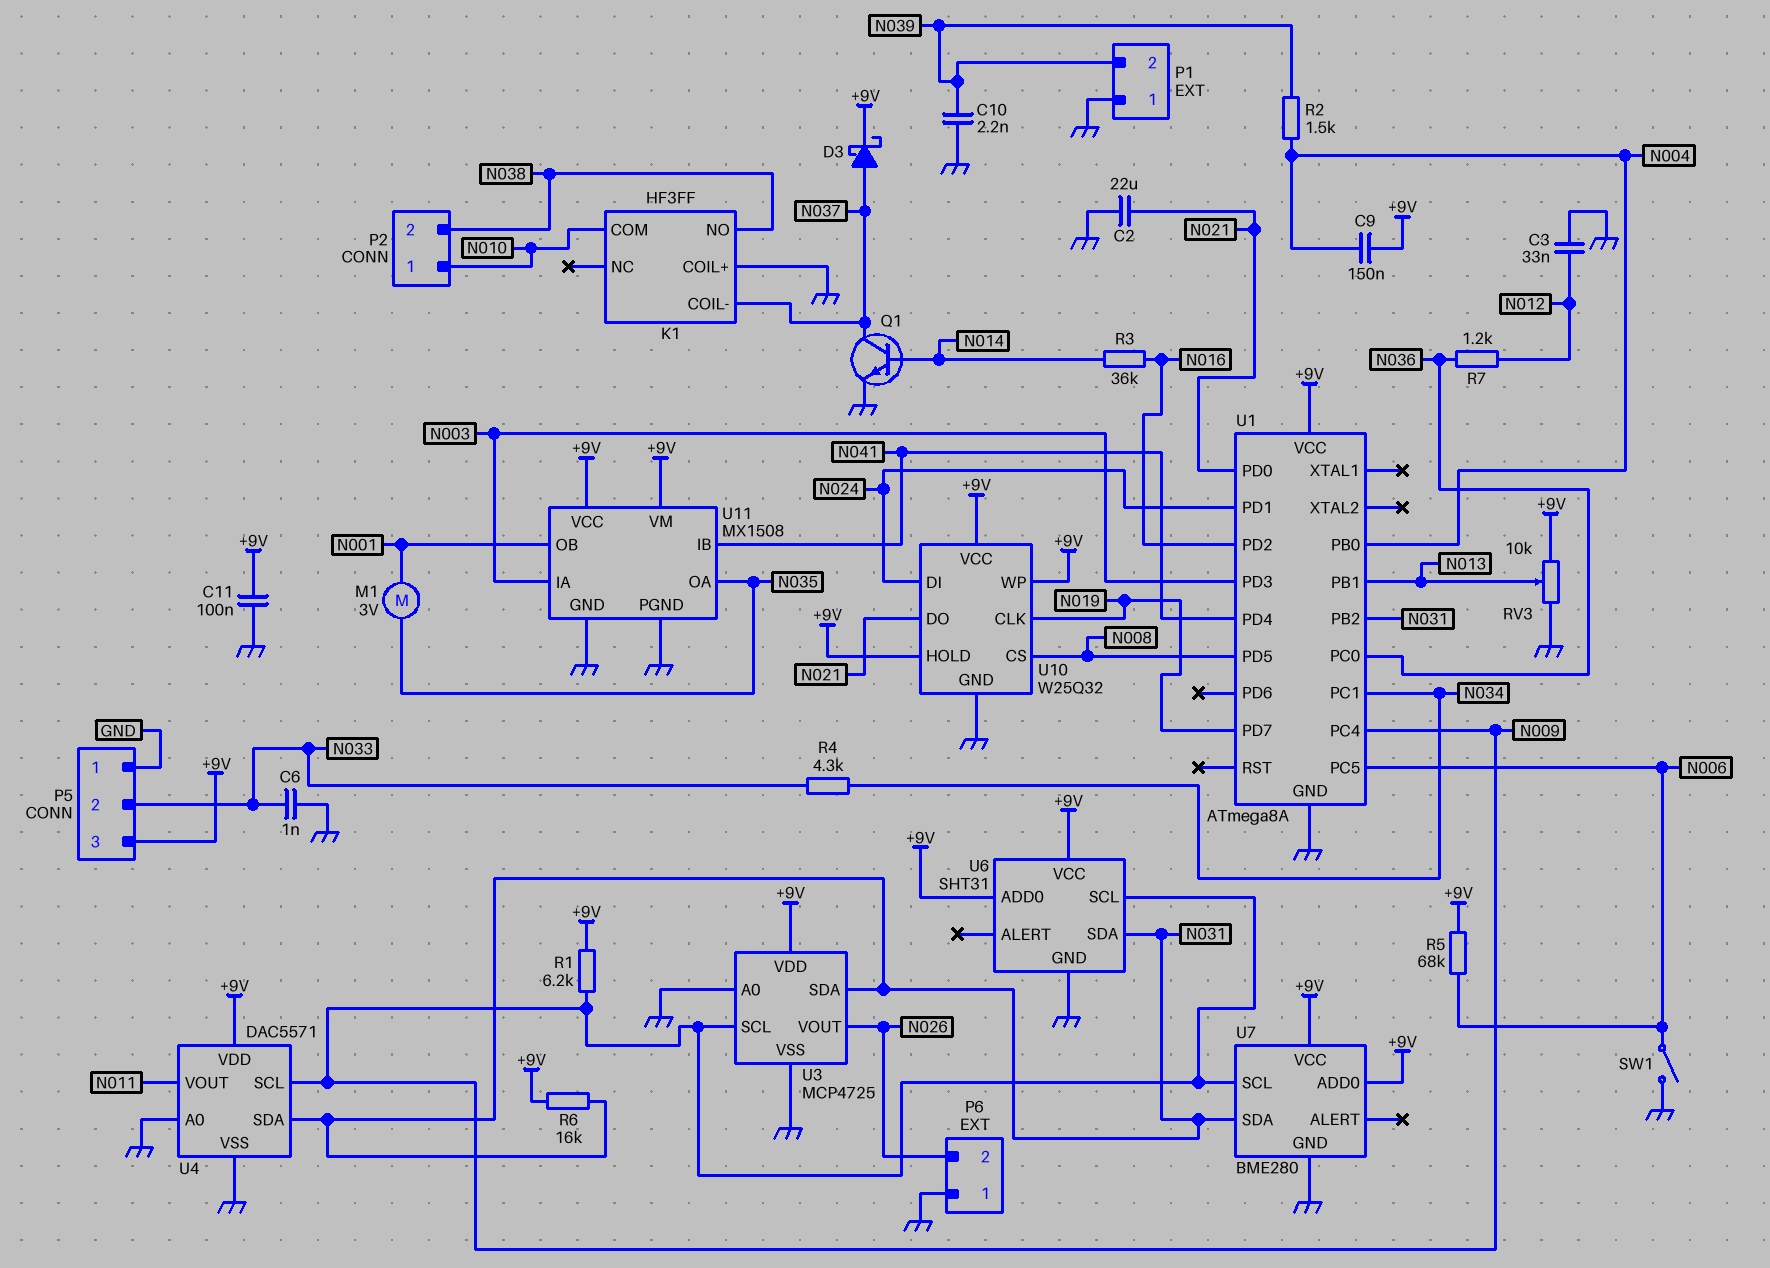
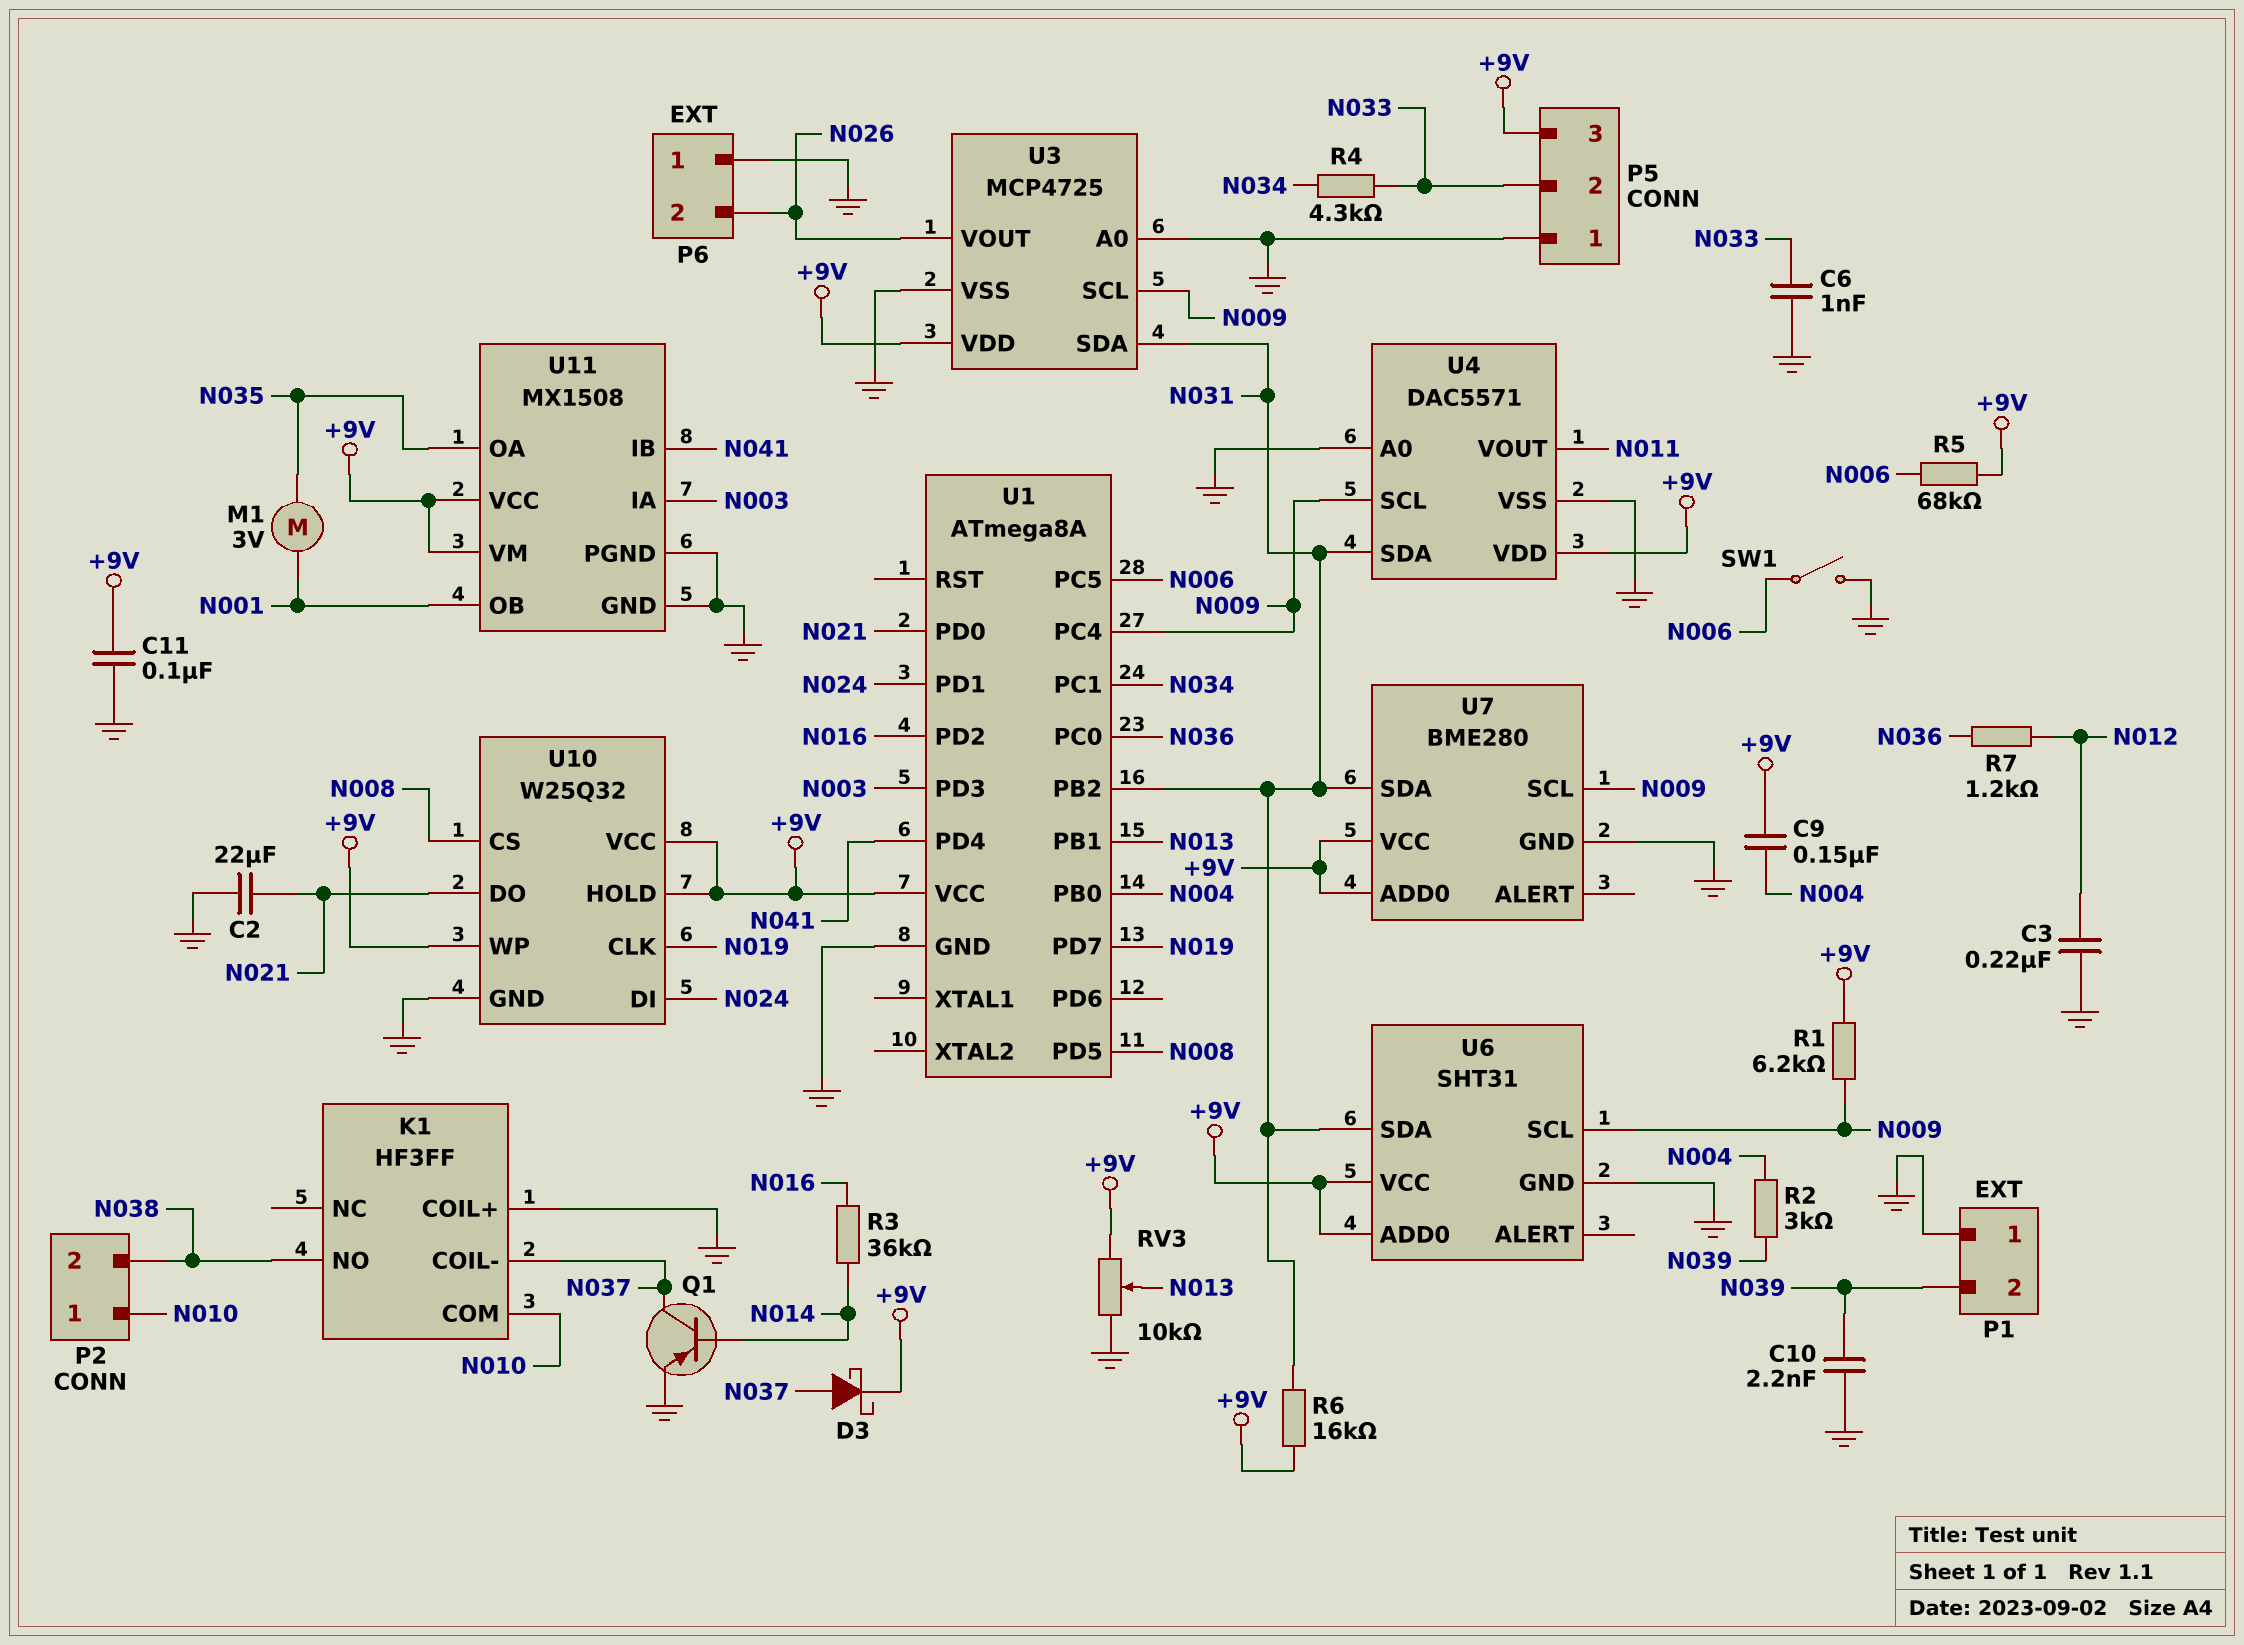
C3: 33nF (GND, N012) -> 220nF (GND, N012)
Q1: NPN (B N014, C N037, E GND) -> PNP (B N014, C N037, E GND)
R2: 1.5k (N004, N039) -> 3k (N004, N039)

